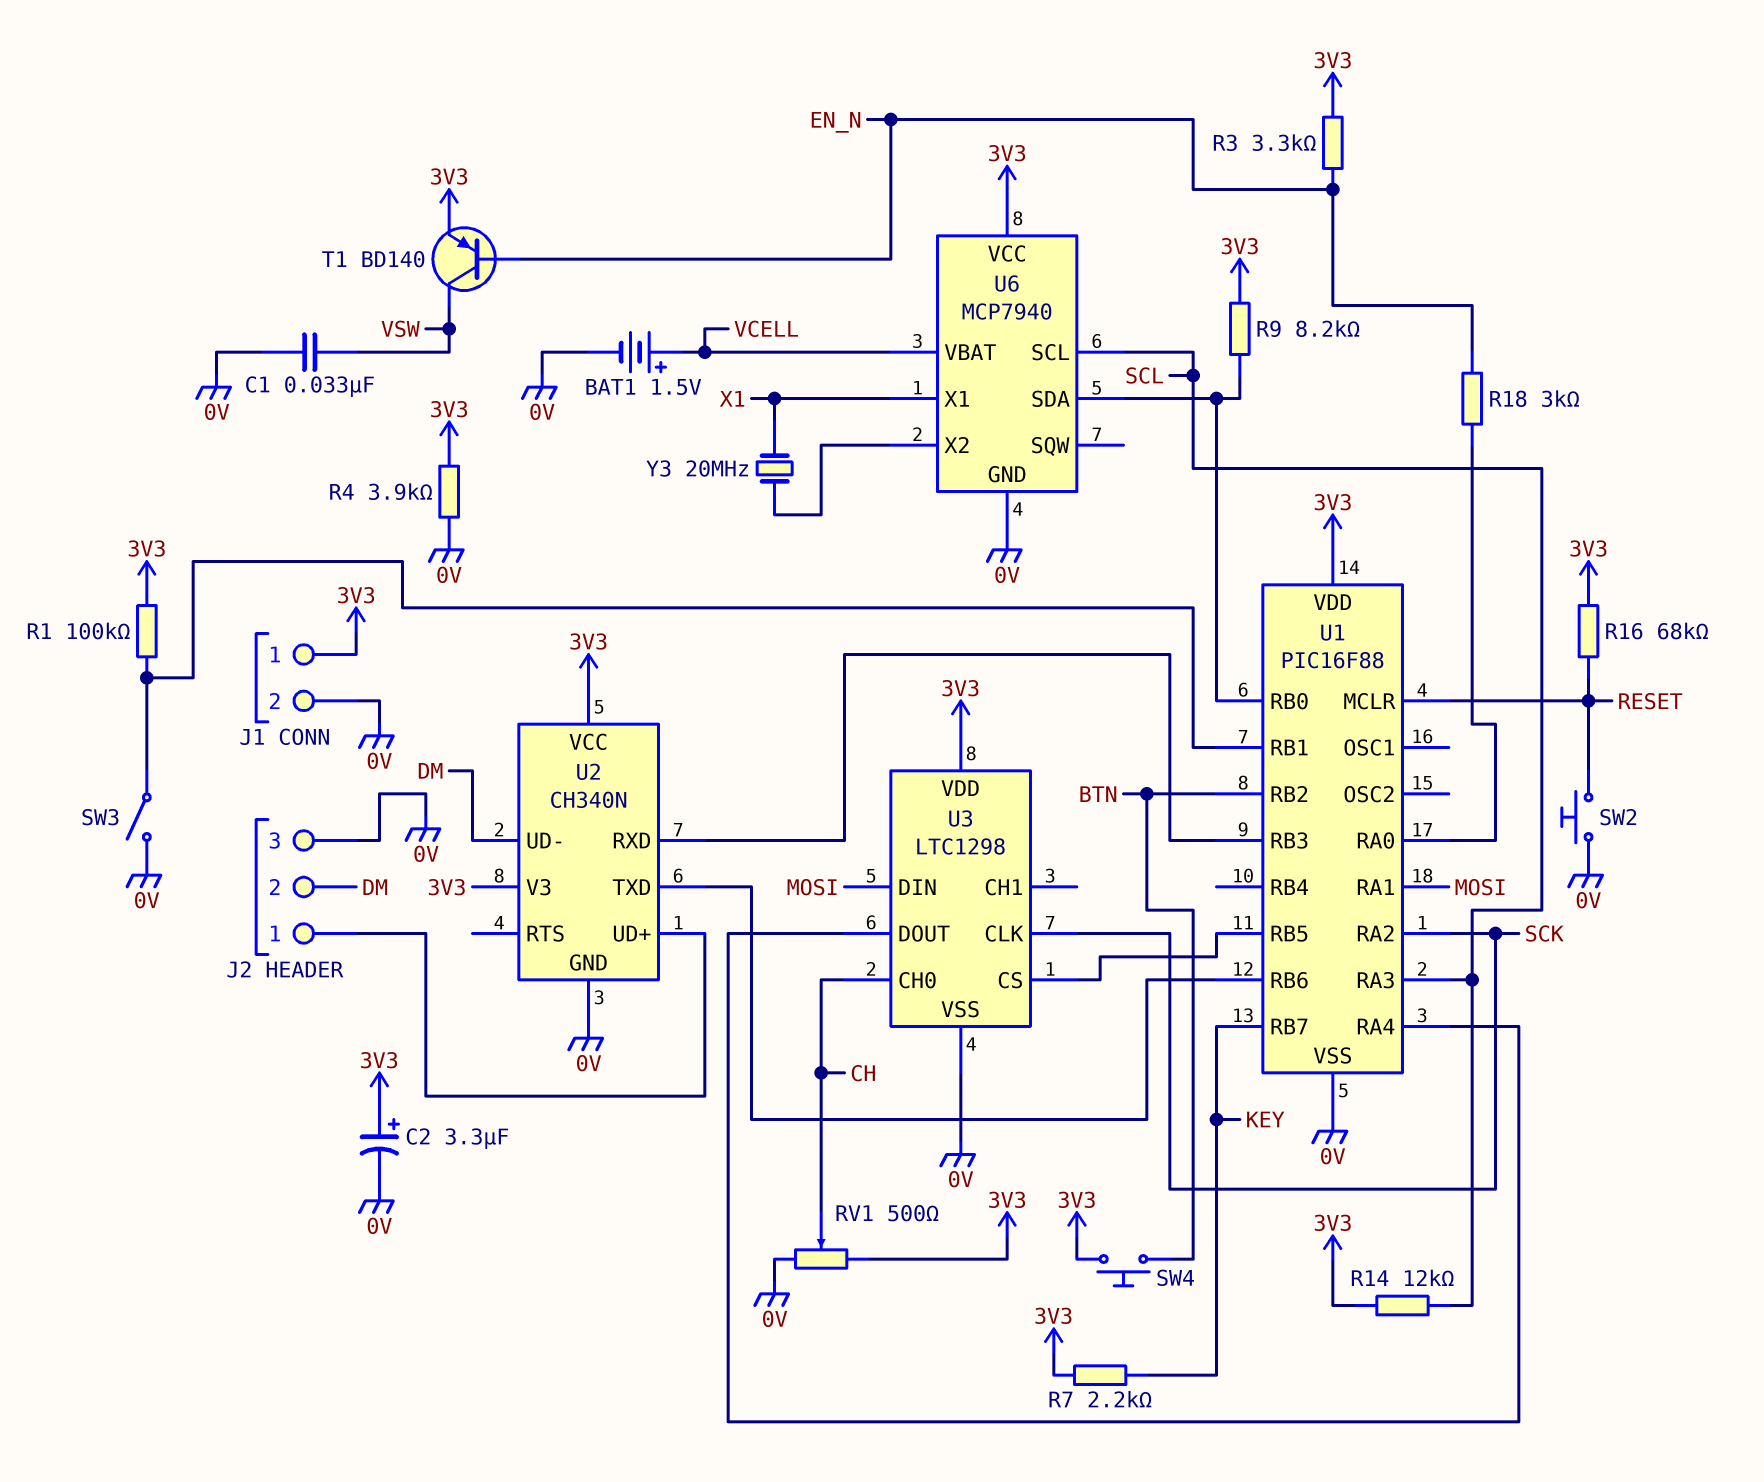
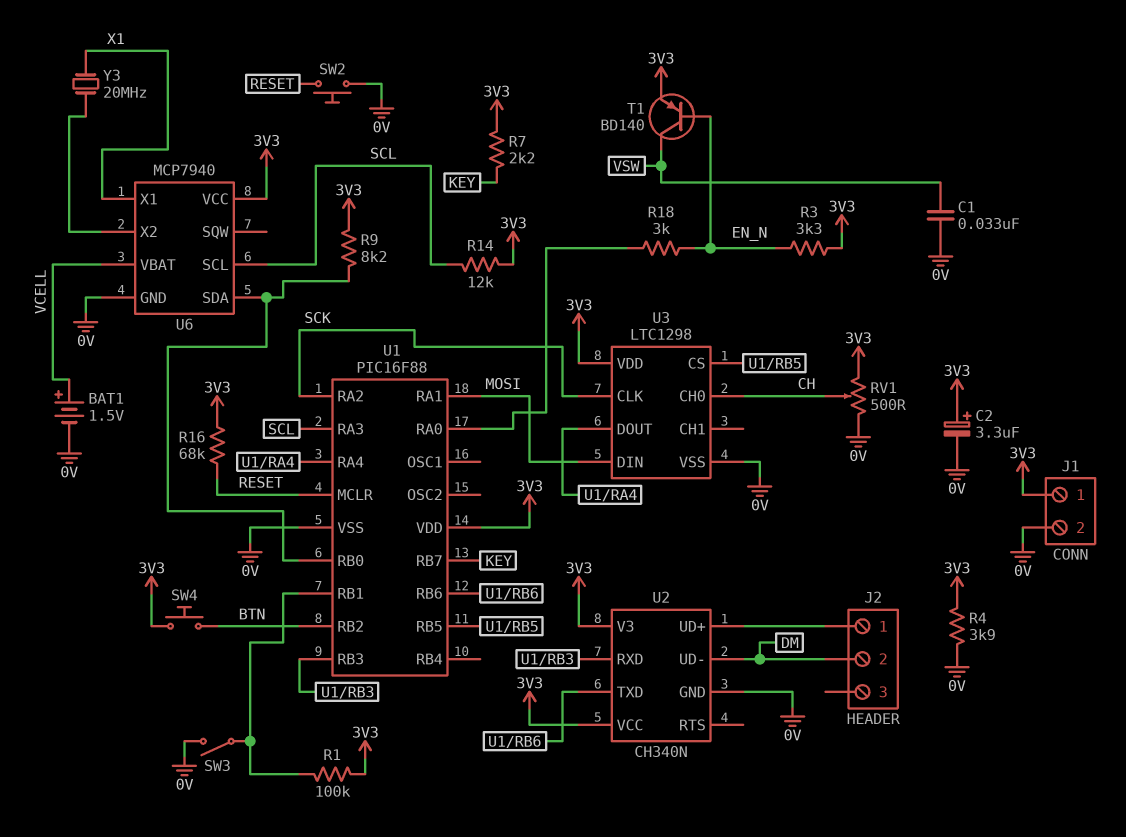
J2 pin 3: 0V -> none

